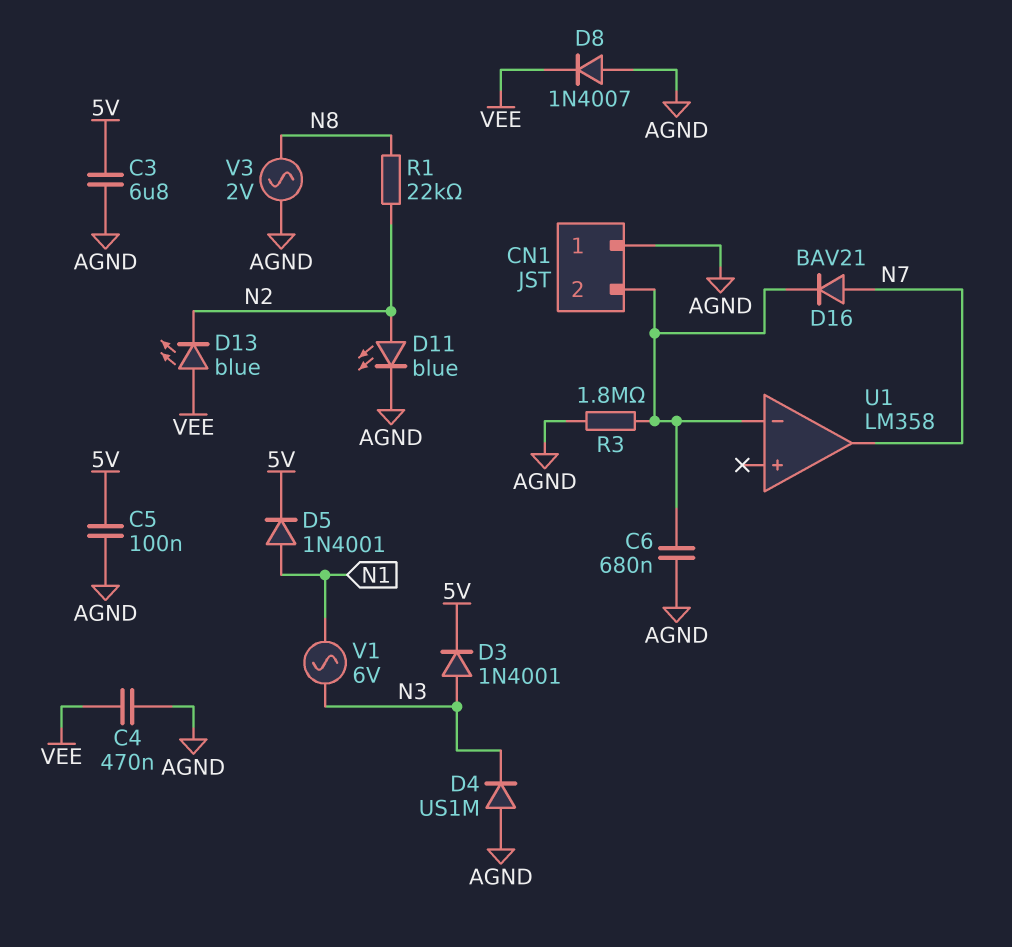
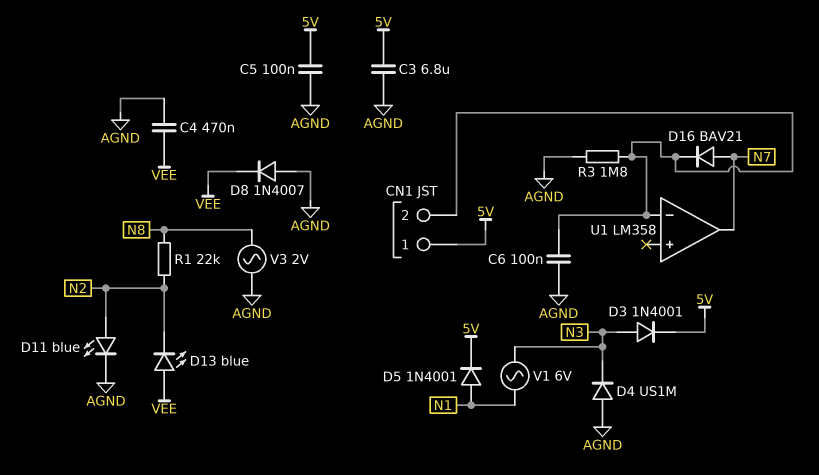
C6: 680nF (AGND, CN1/2) -> 100nF (AGND, CN1/2)
CN1 pin 1: AGND -> 5V

